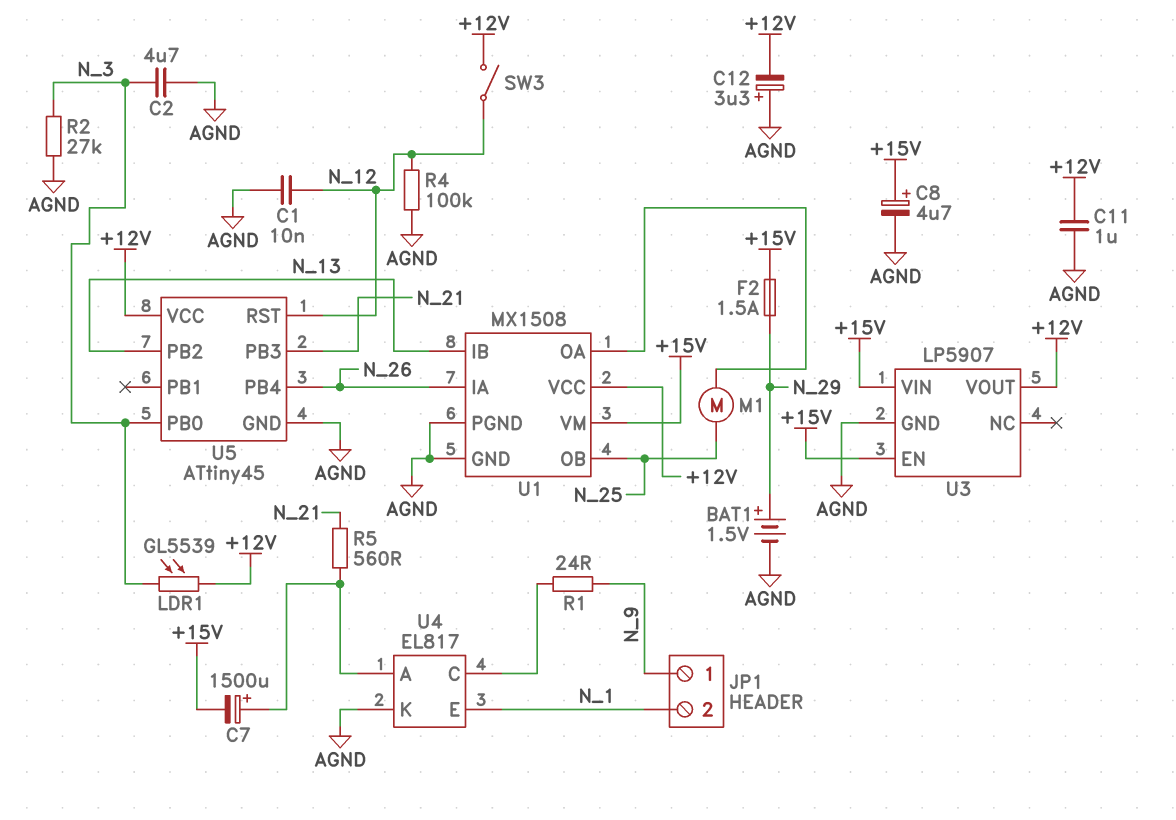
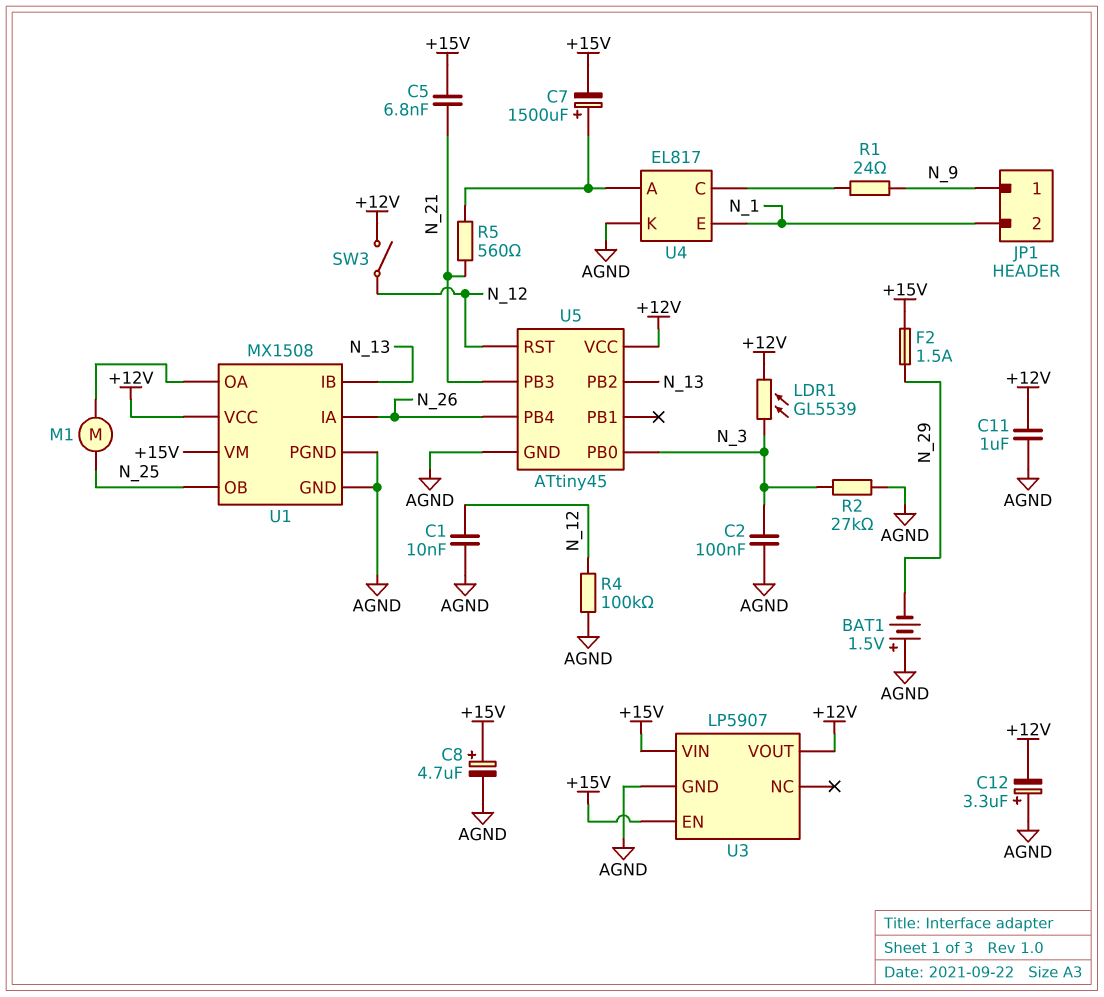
BAT1: 1.5V (plus N_29, minus AGND) -> 1.5V (plus AGND, minus N_29)
C2: 4.7uF (AGND, N_3) -> 100nF (AGND, N_3)
C5: none -> 6.8nF (+15V, N_21)

